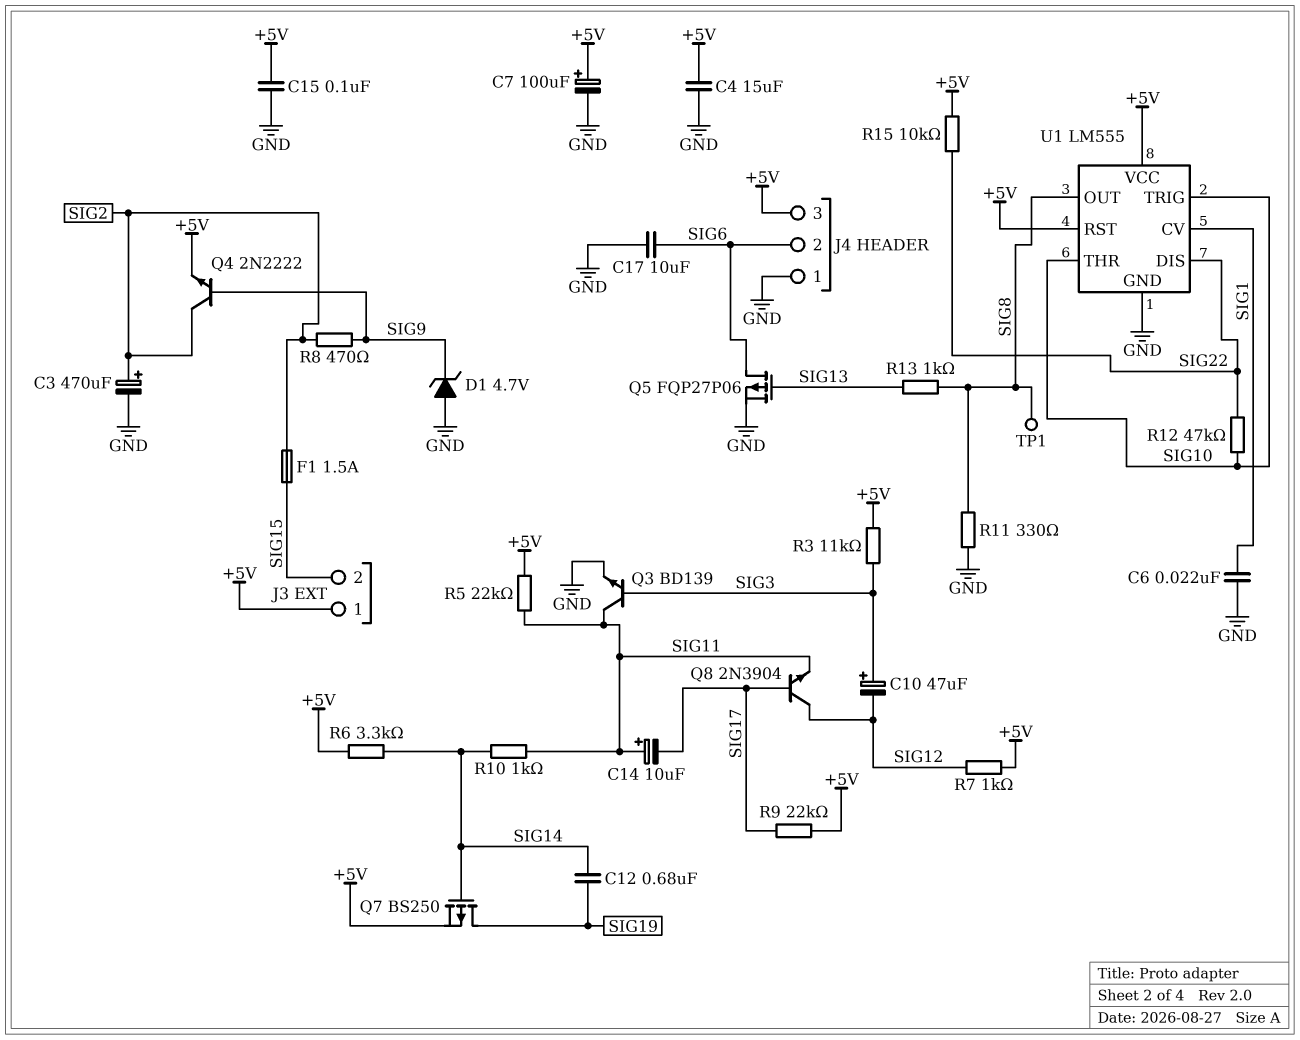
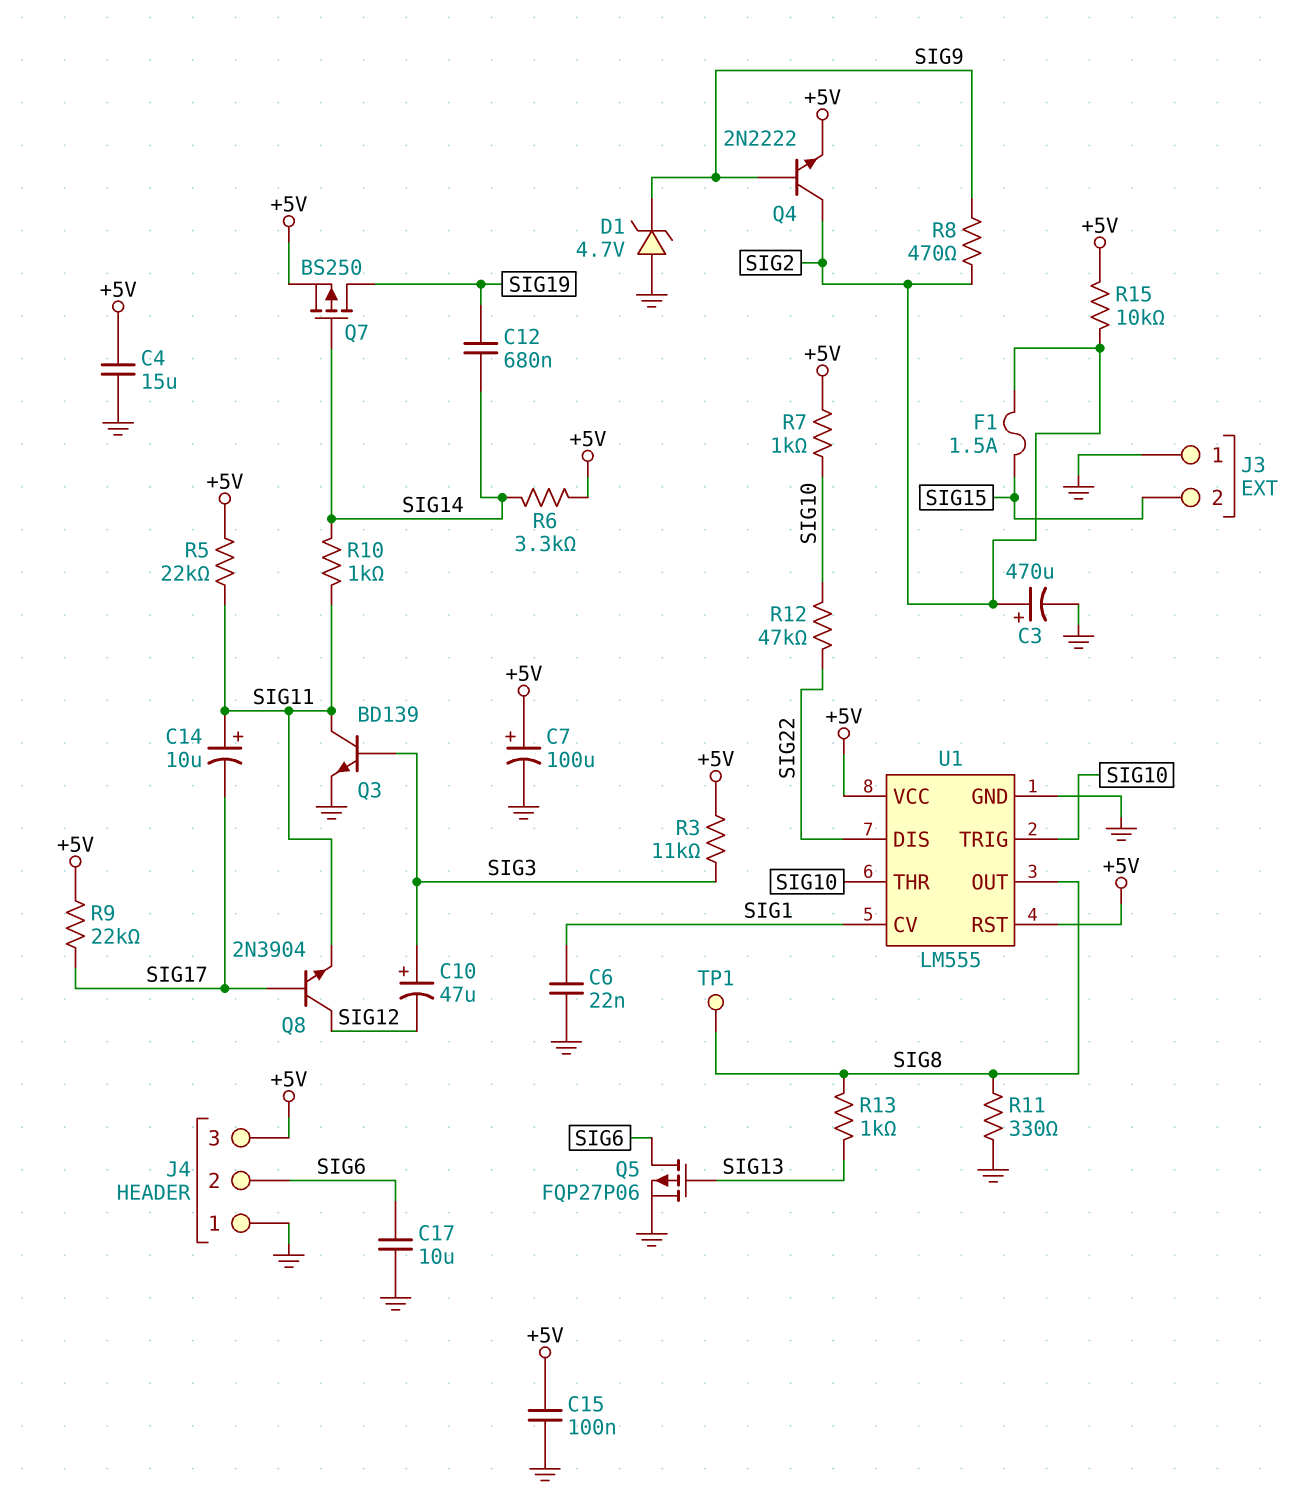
J3 pin 1: +5V -> GND
R7: 1k (+5V, SIG12) -> 1k (+5V, SIG10)
R15: 10k (+5V, SIG22) -> 10k (+5V, SIG2)

